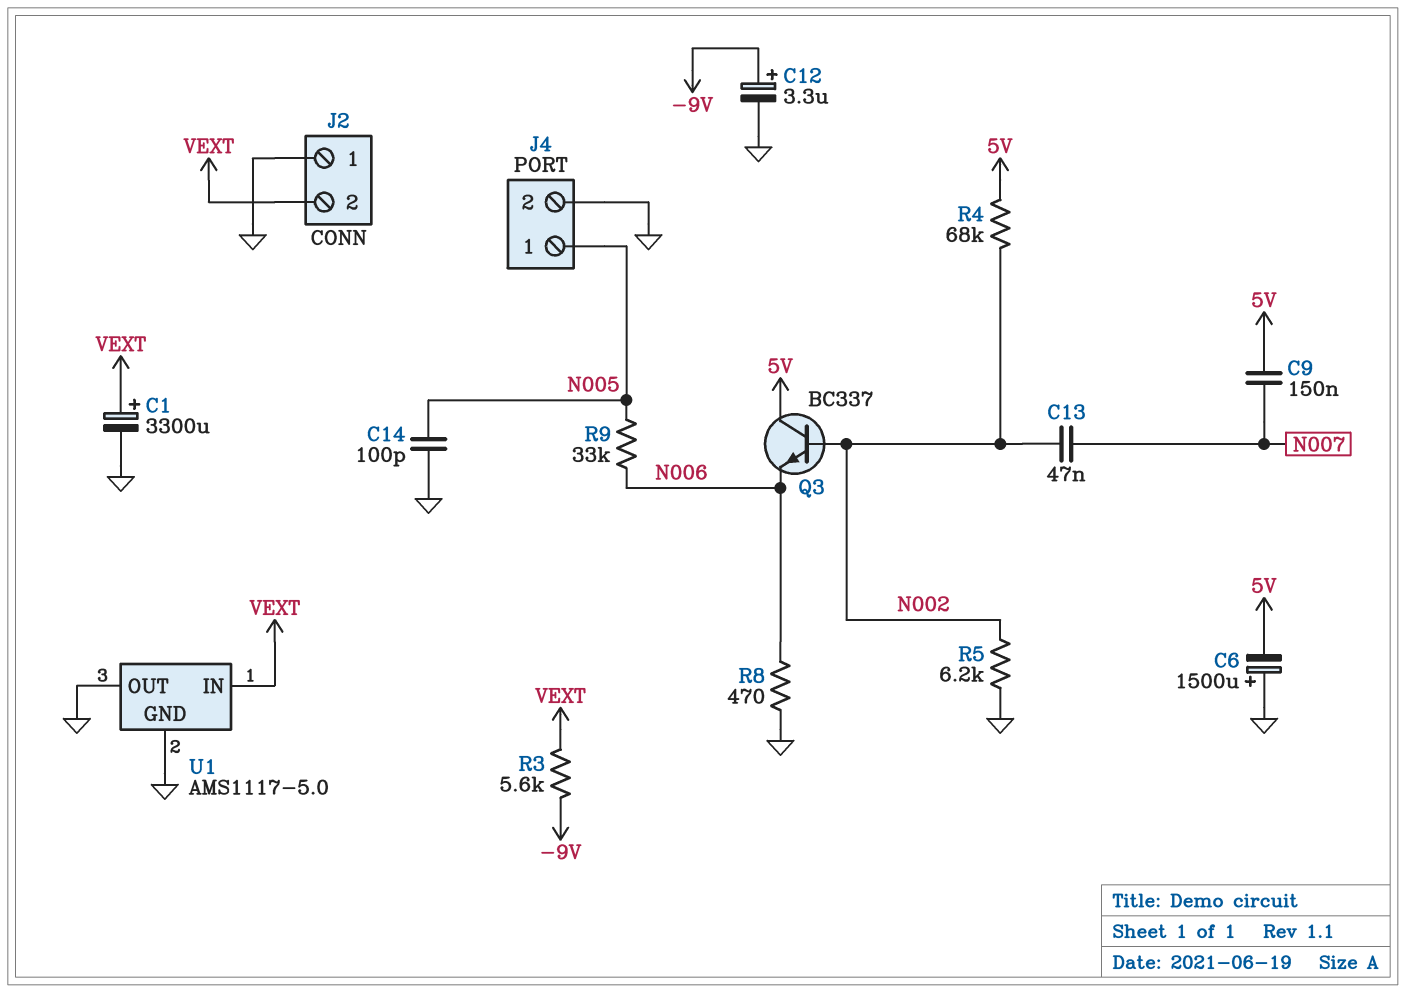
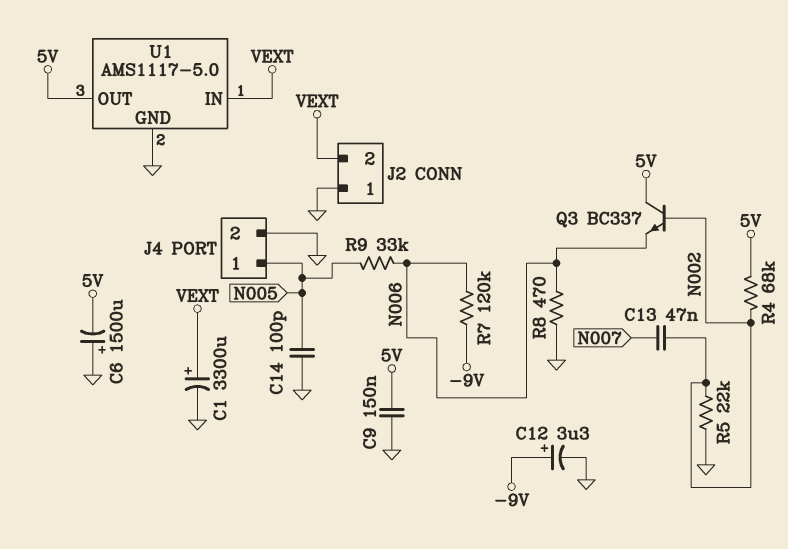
C9: 150nF (5V, N007) -> 150nF (5V, GND)
R3: 5.6k (-9V, VEXT) -> none
R5: 6.2k (GND, N002) -> 22k (GND, N002)
R7: none -> 120k (-9V, N006)
U1 pin OUT: GND -> 5V

